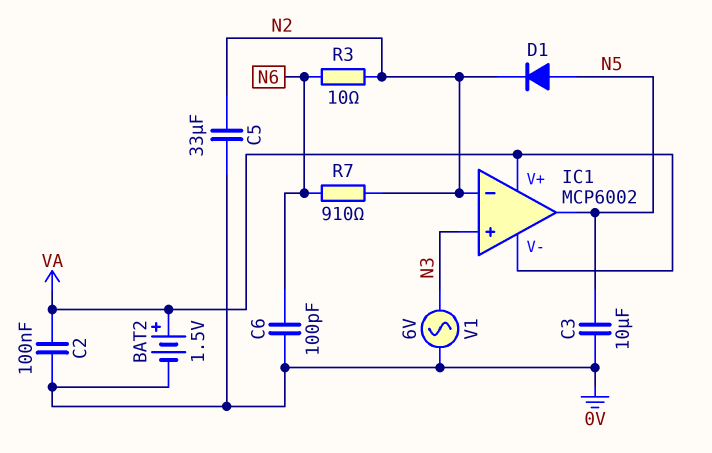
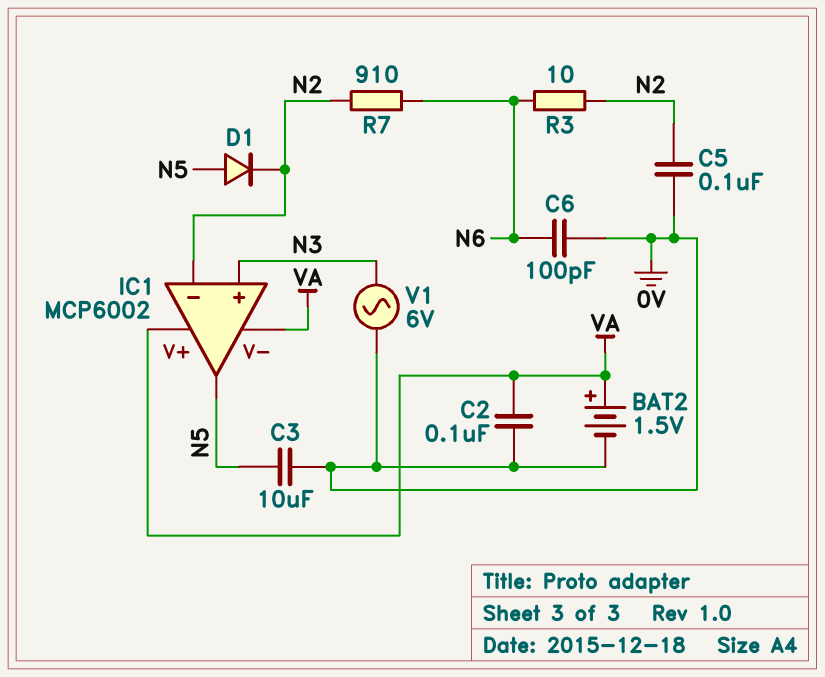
C5: 33uF (0V, N2) -> 100nF (0V, N2)

